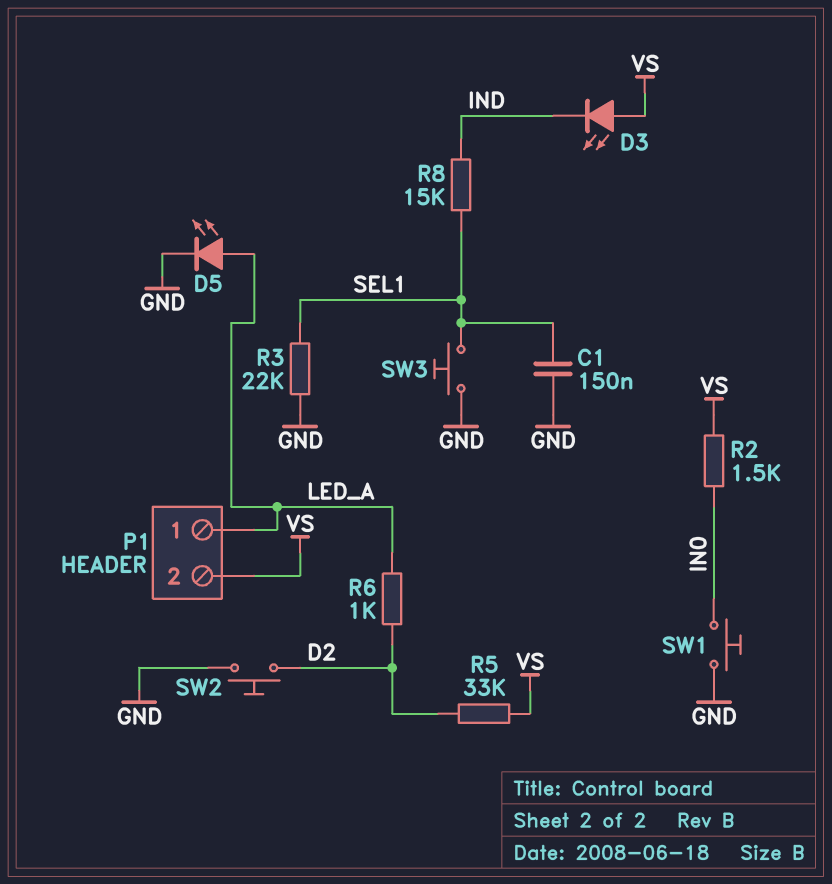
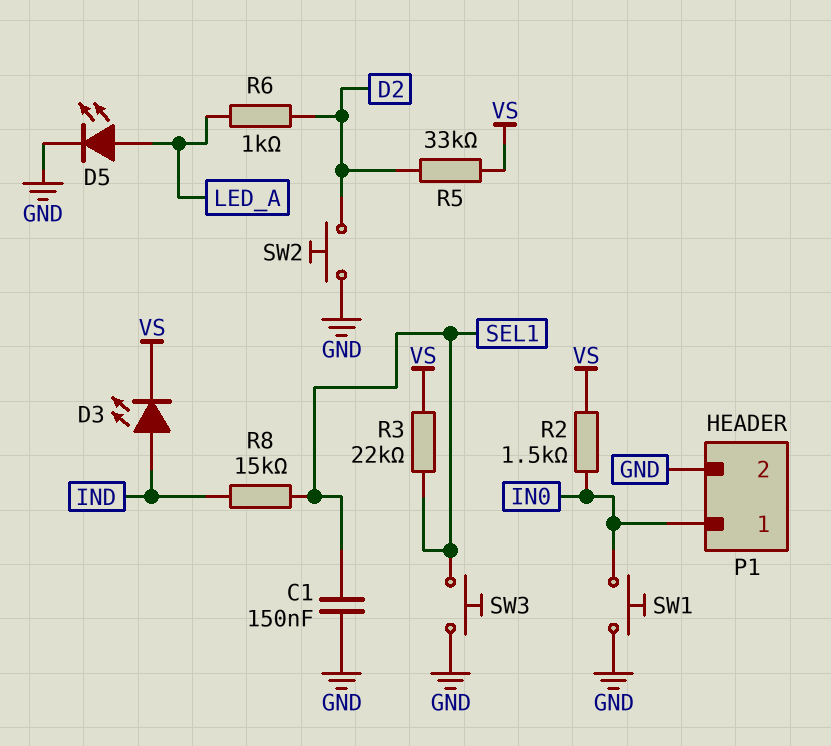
D3: LED (A VS, K IND) -> LED (A IND, K VS)
P1 pin 1: LED_A -> IN0
P1 pin 2: VS -> GND
R3: 22k (GND, SEL1) -> 22k (SEL1, VS)

